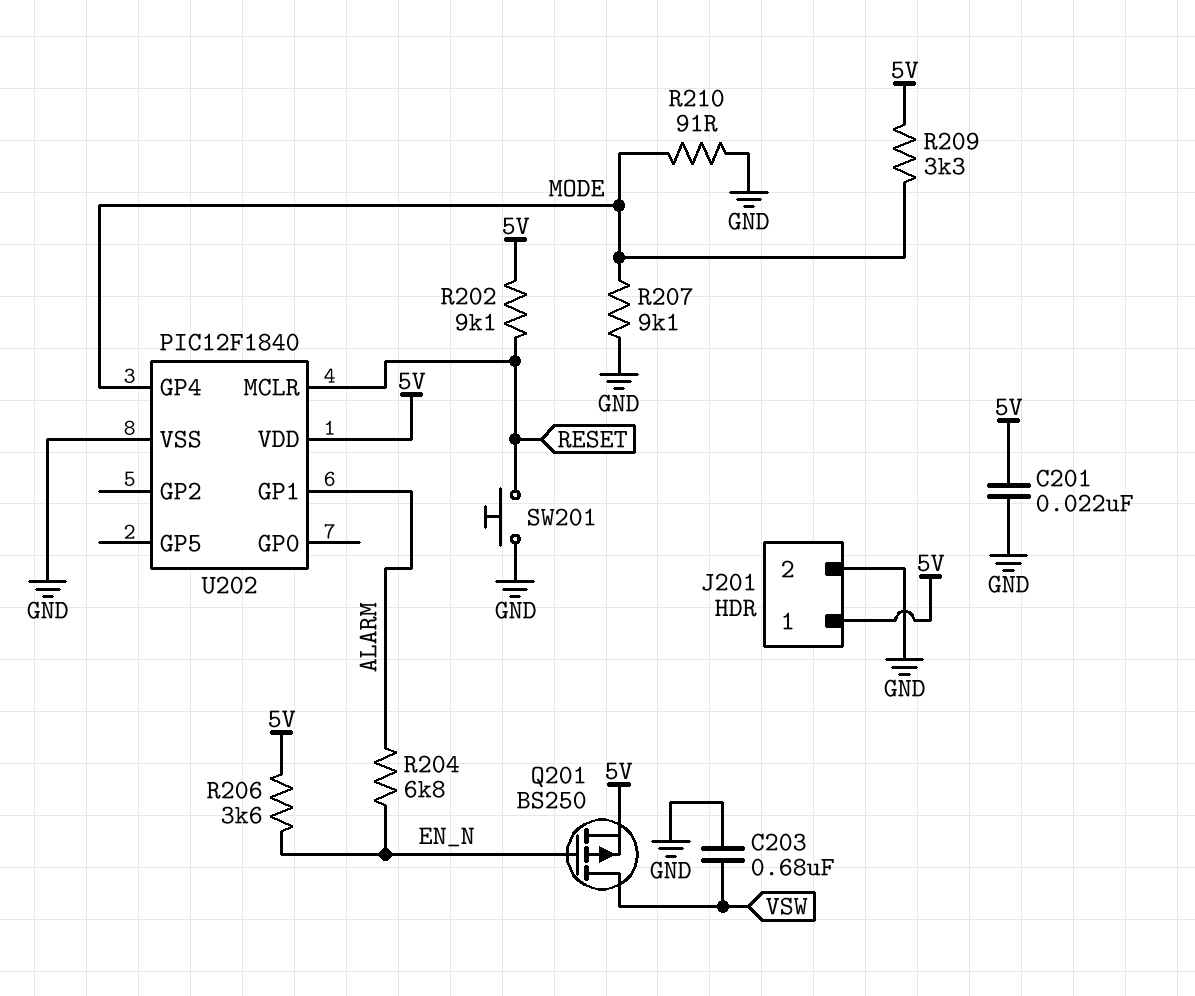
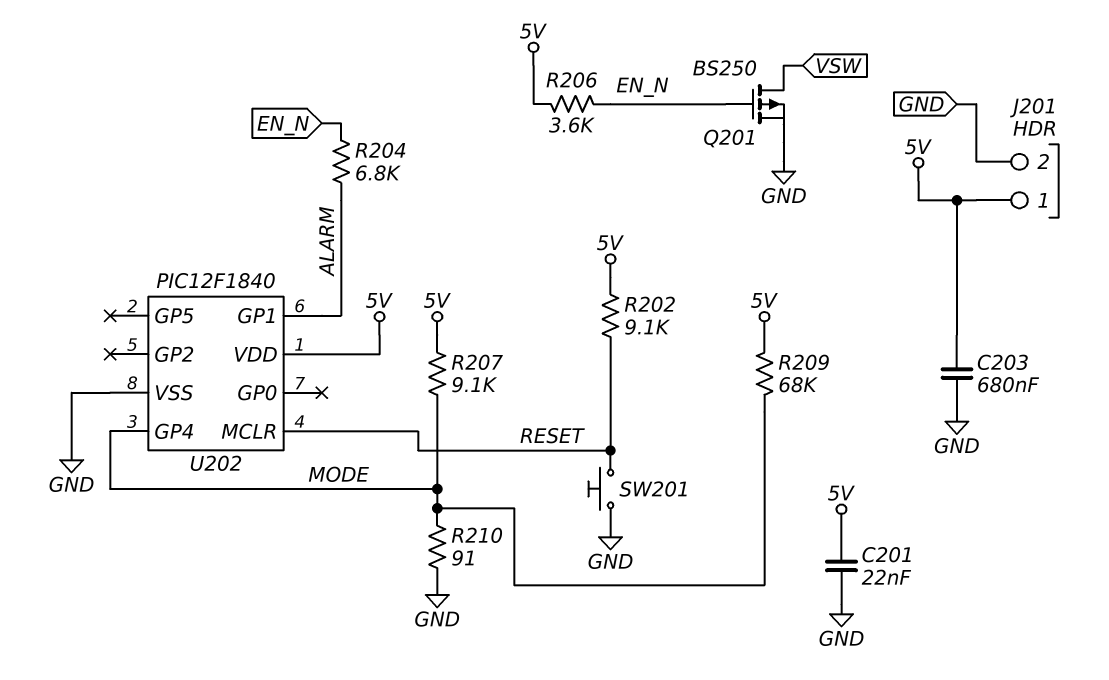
C203: 680nF (GND, VSW) -> 680nF (5V, GND)
Q201: PMOS BS250 (G EN_N, D VSW, S 5V) -> PMOS BS250 (G EN_N, D VSW, S GND)
R207: 9.1k (GND, MODE) -> 9.1k (5V, MODE)
R209: 3.3k (5V, MODE) -> 68k (5V, MODE)

